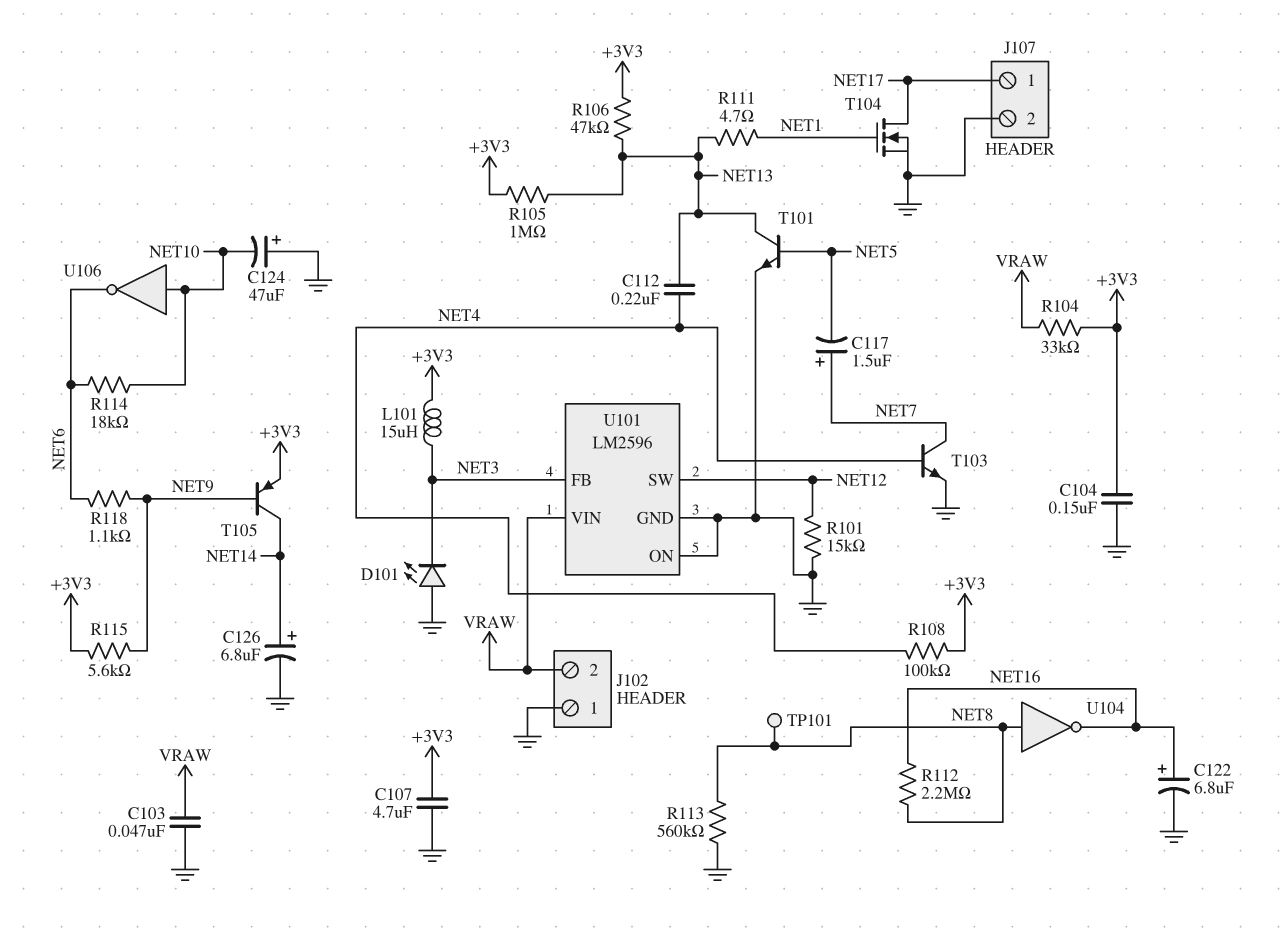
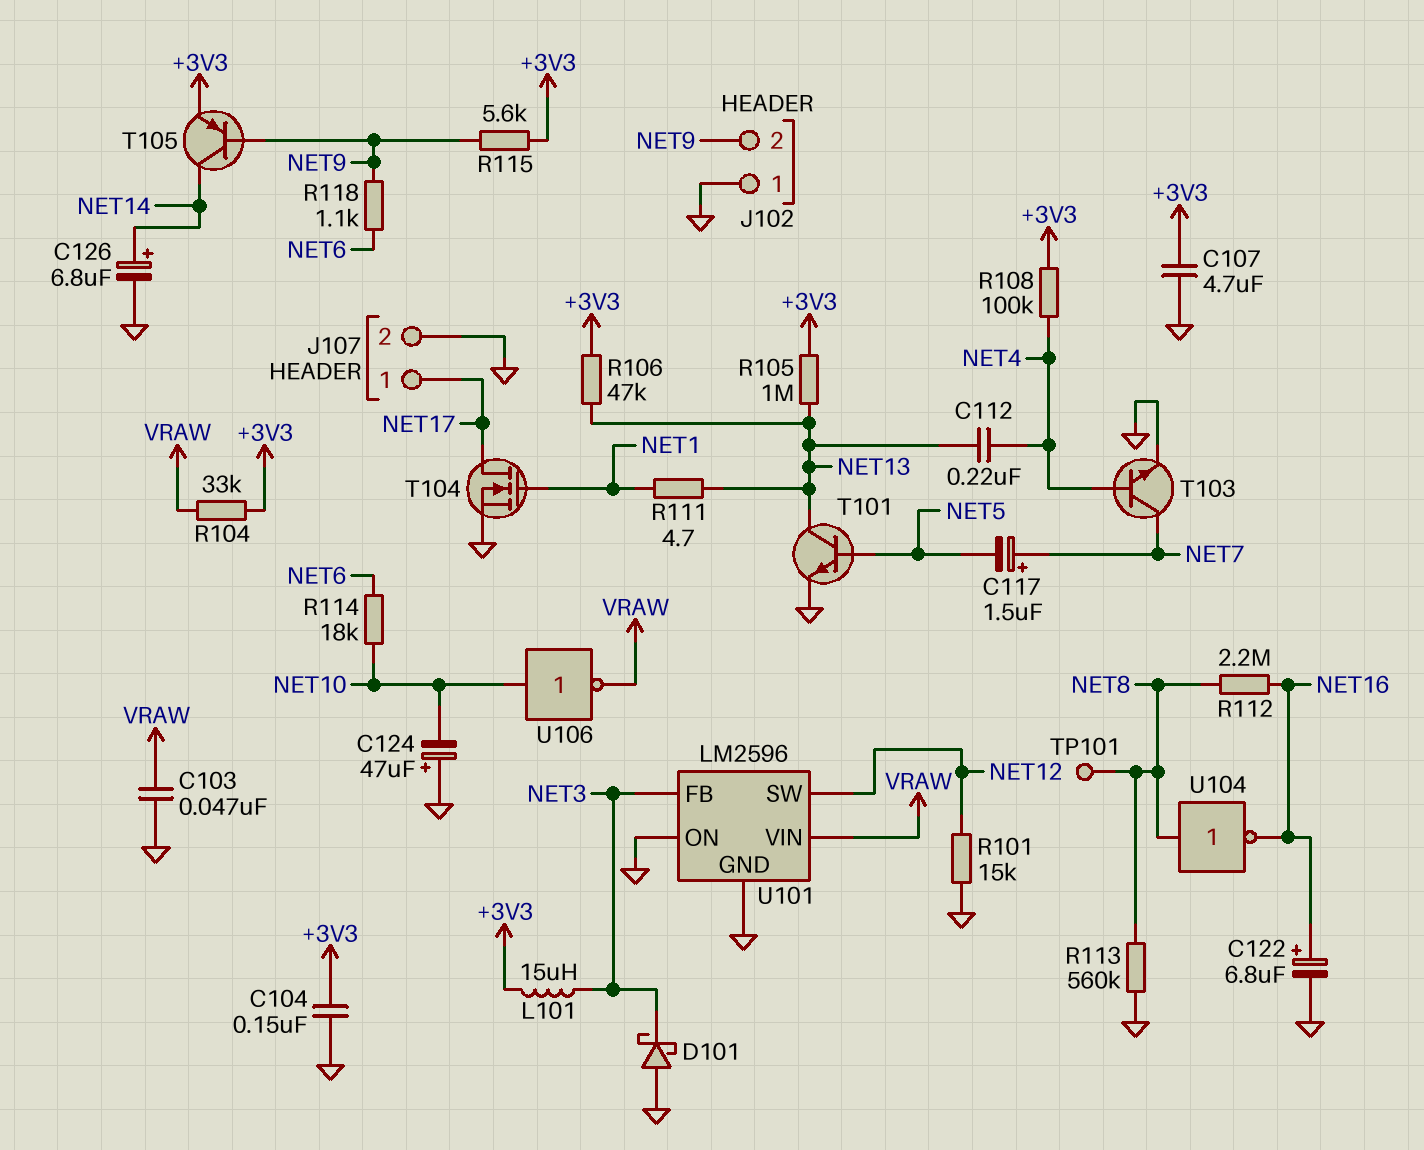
D101: LED (A GND, K NET3) -> schottky (A GND, K NET3)
J102 pin 2: VRAW -> NET9
U106: NOT (in NET10, out NET6) -> NOT (in NET10, out VRAW)

